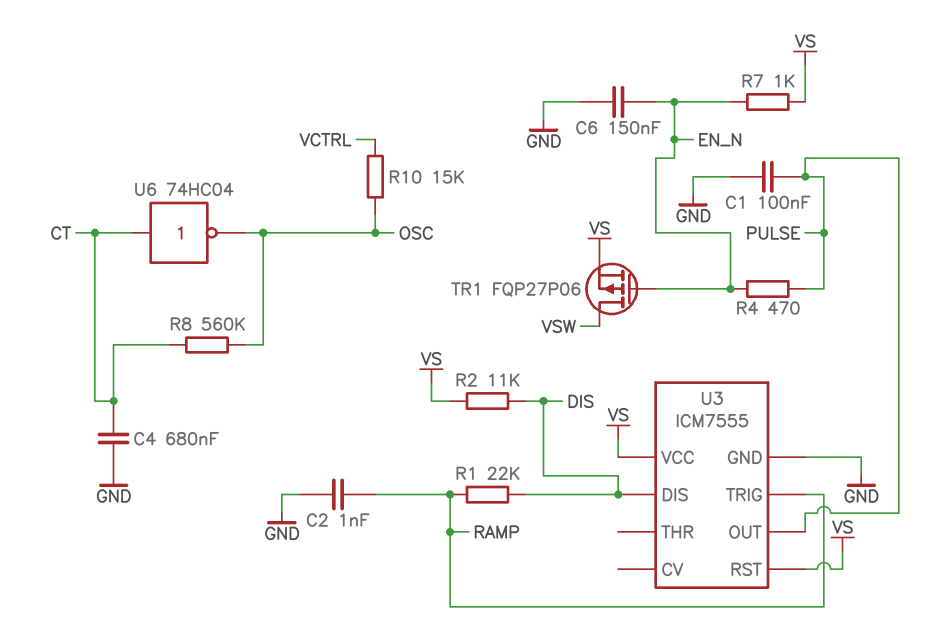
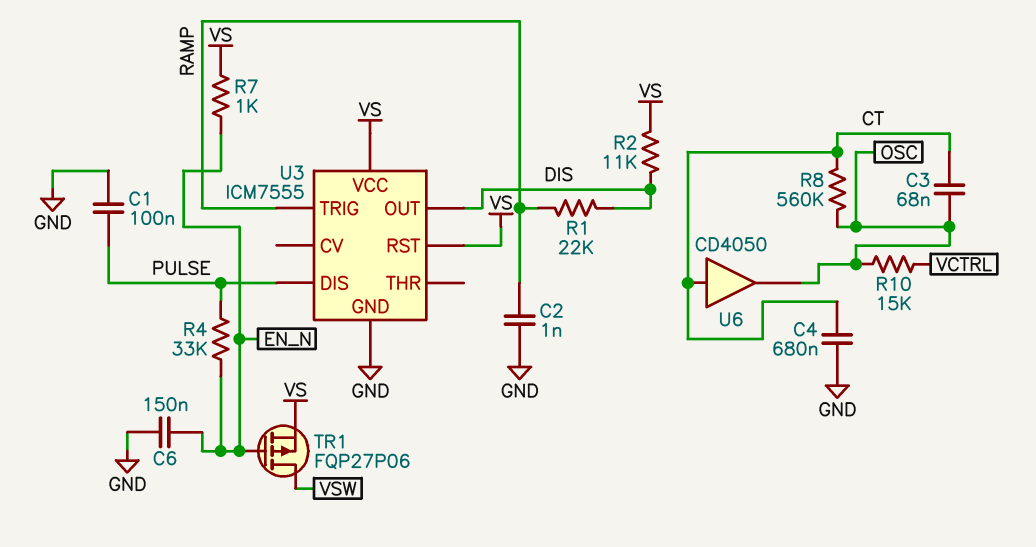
C3: none -> 68nF (CT, OSC)
R4: 470 (EN_N, PULSE) -> 33k (EN_N, PULSE)
U3 pin DIS: DIS -> PULSE
U3 pin OUT: PULSE -> DIS
U6: NOT 74HC04 (in CT, out OSC) -> buffer CD4050 (in CT, out OSC)

